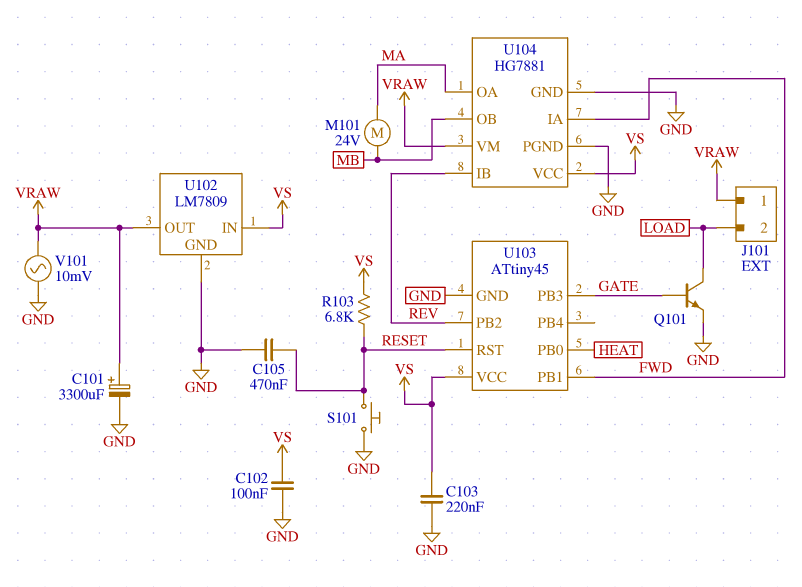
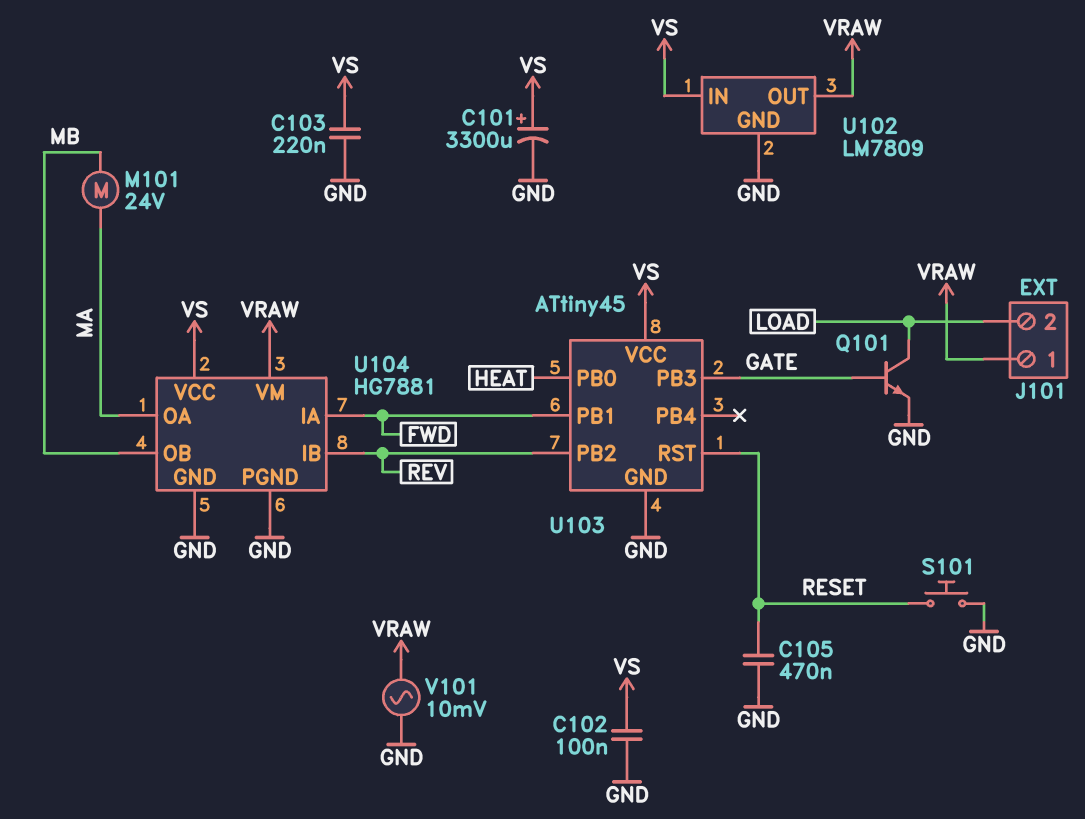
C101: 3300uF (plus VRAW, minus GND) -> 3300uF (plus VS, minus GND)
R103: 6.8k (RESET, VS) -> none

